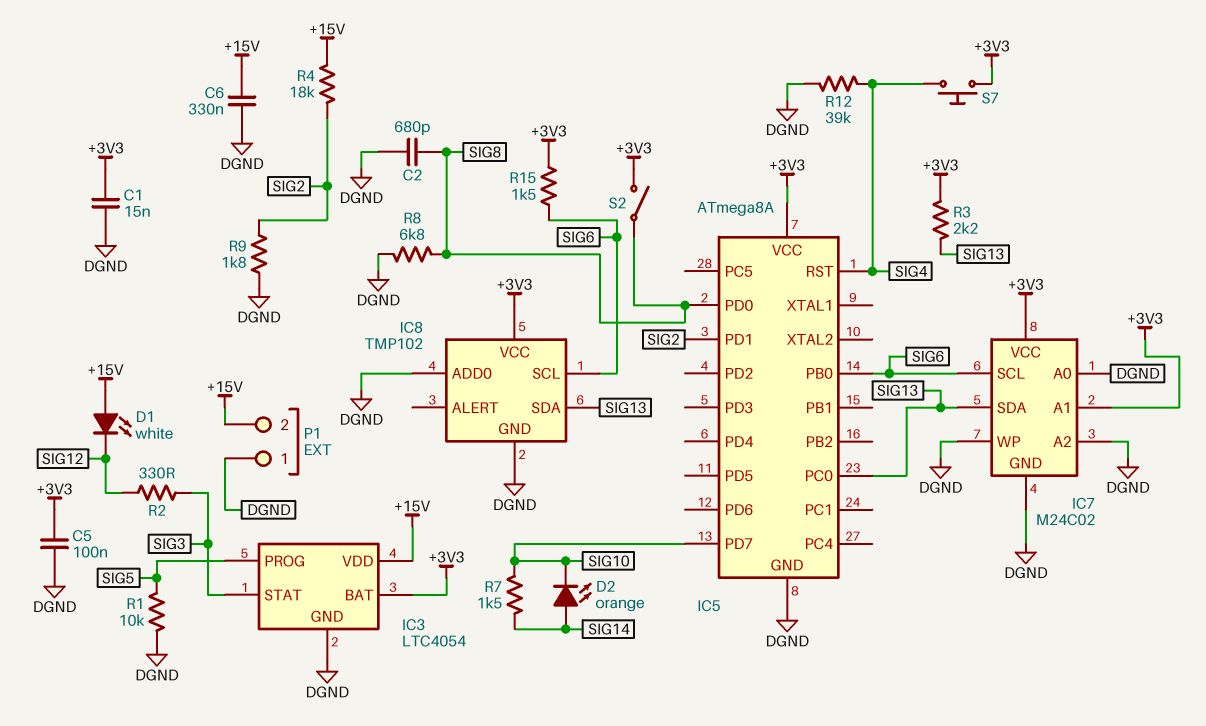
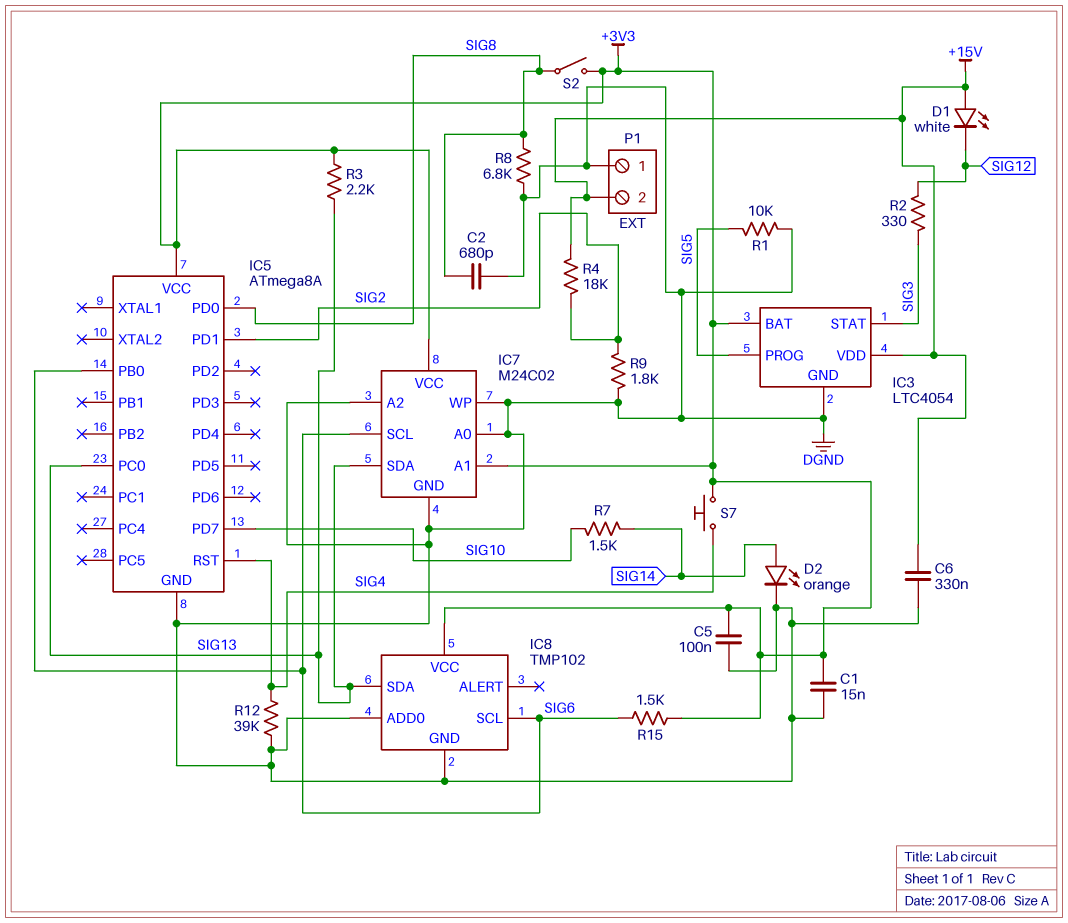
D2: LED orange (A SIG14, K SIG10) -> LED orange (A SIG14, K DGND)

